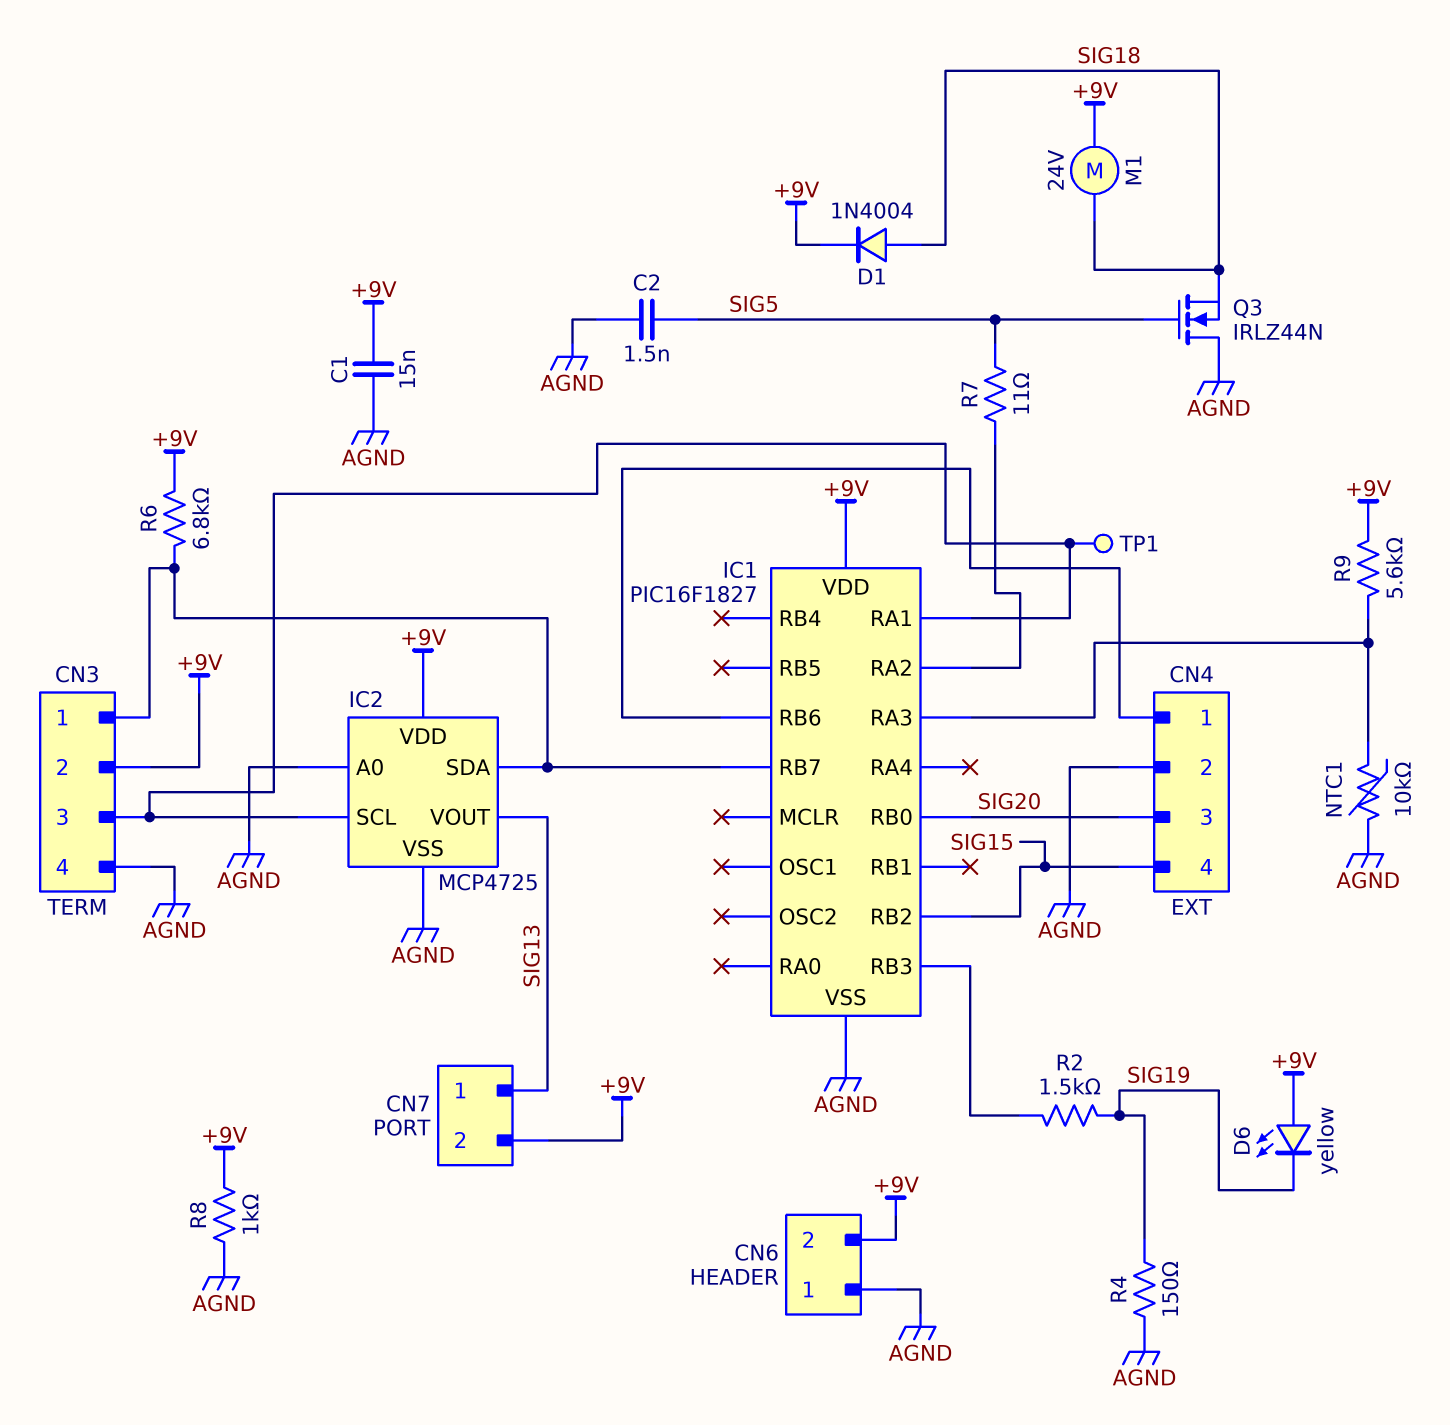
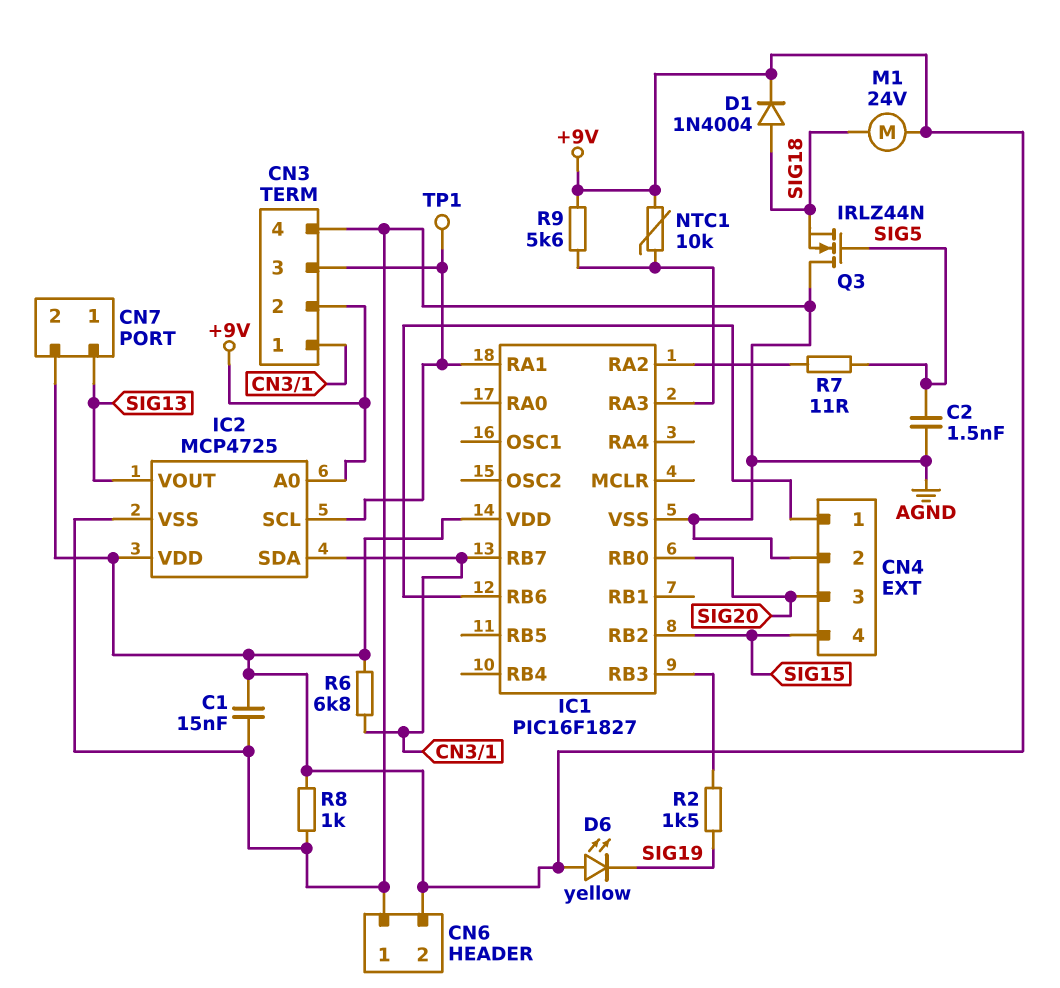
IC2 pin A0: AGND -> +9V
NTC1: 10k (AGND, IC1/RA3) -> 10k (+9V, IC1/RA3)
R4: 150 (AGND, SIG19) -> none

